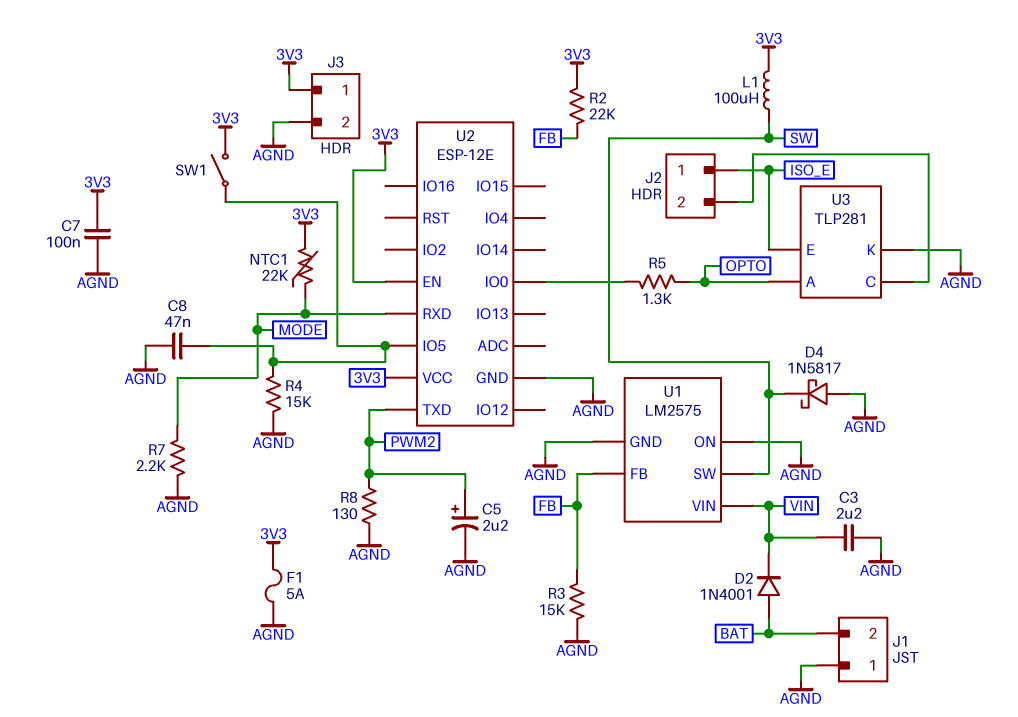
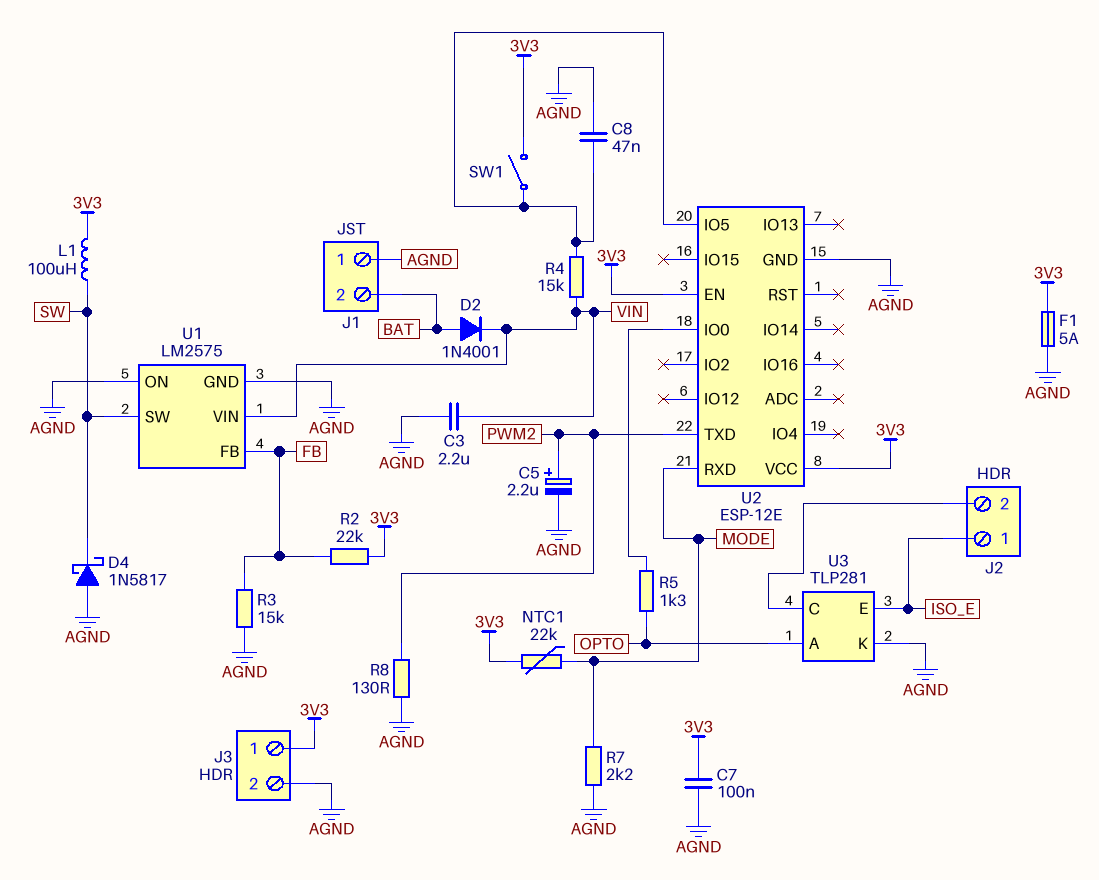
R4: 15k (AGND, U2/IO5) -> 15k (U2/IO5, VIN)

